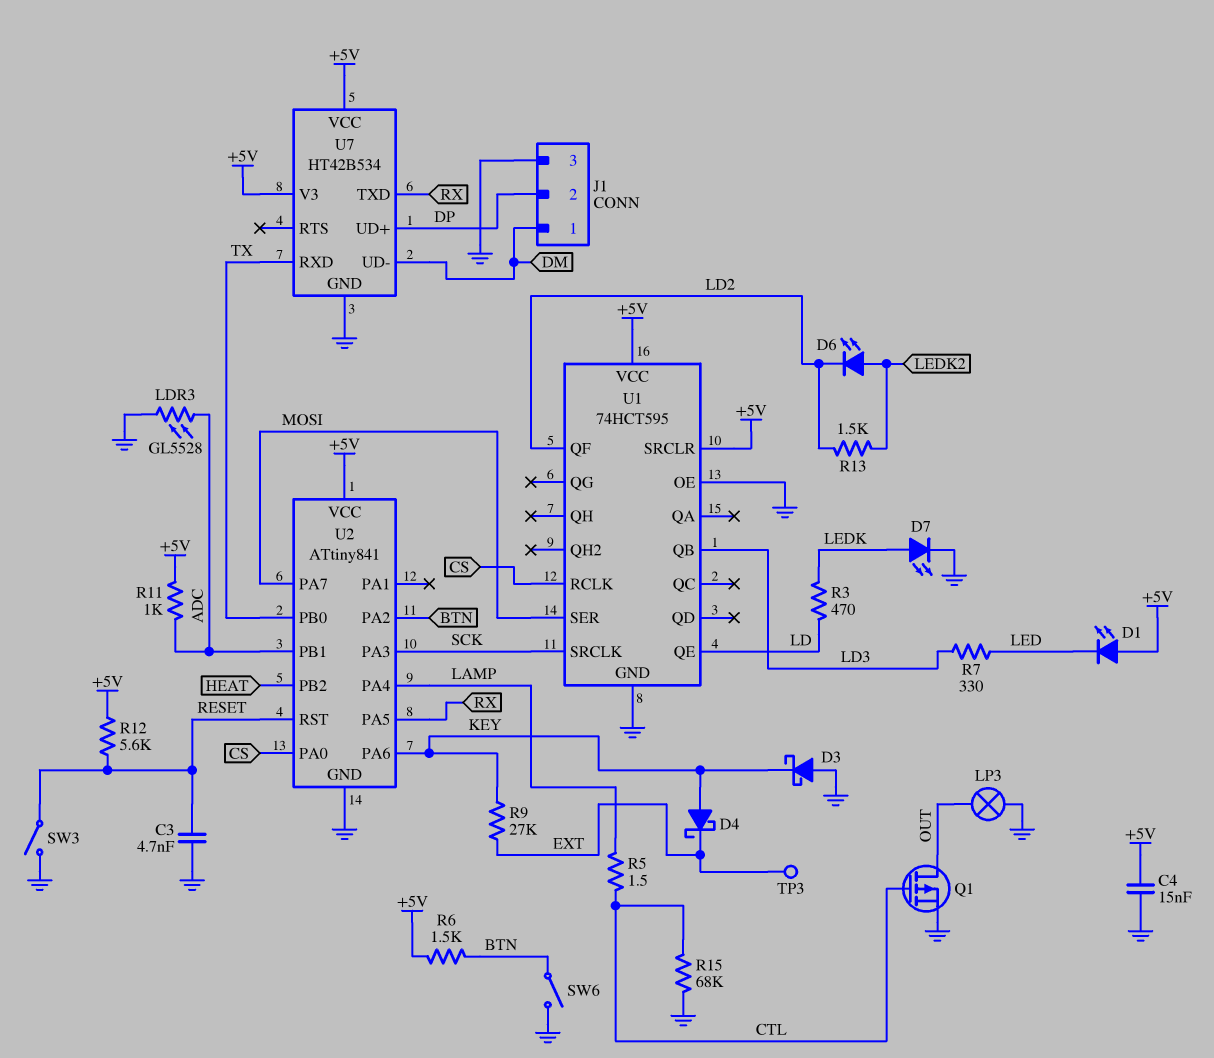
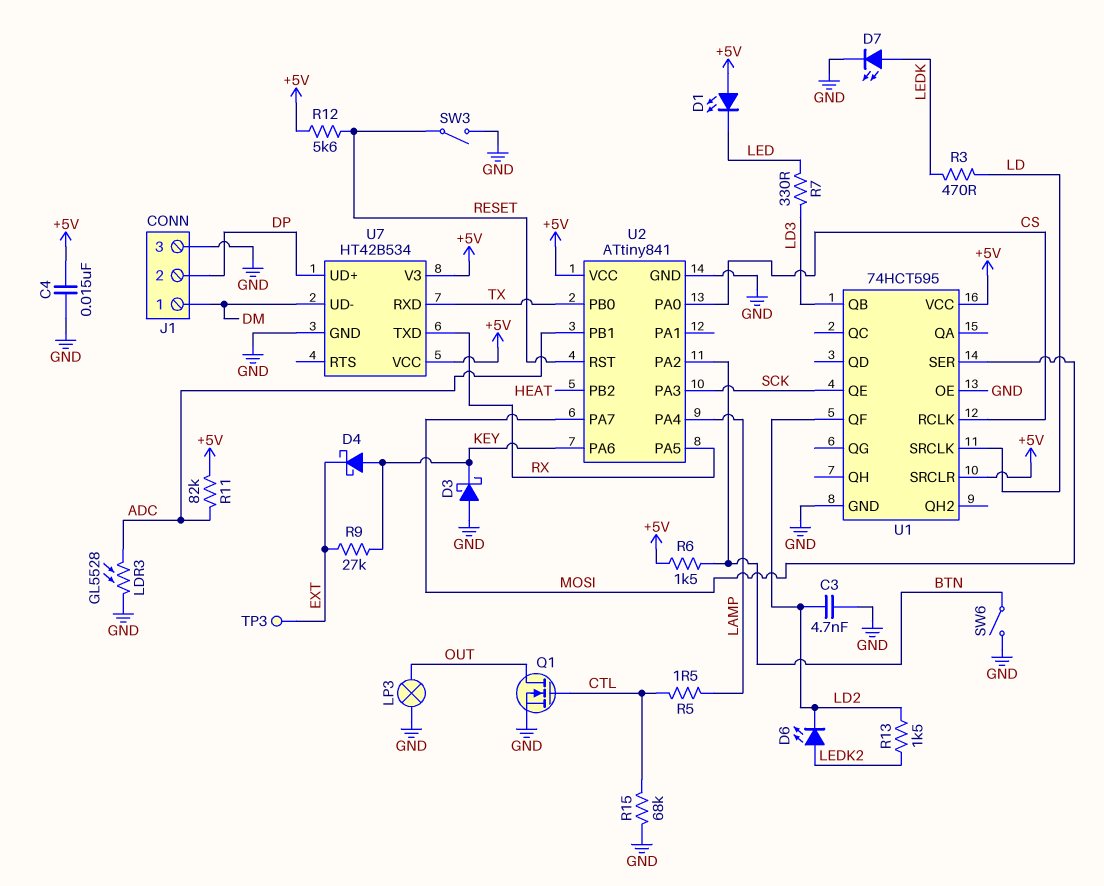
C3: 4.7nF (GND, RESET) -> 4.7nF (GND, LD2)
Q1: PMOS (G CTL, D OUT, S GND) -> NMOS (G CTL, D OUT, S GND)
R11: 1k (+5V, ADC) -> 82k (+5V, ADC)
U1 pin QE: LD -> SCK
U1 pin SRCLK: SCK -> LD

